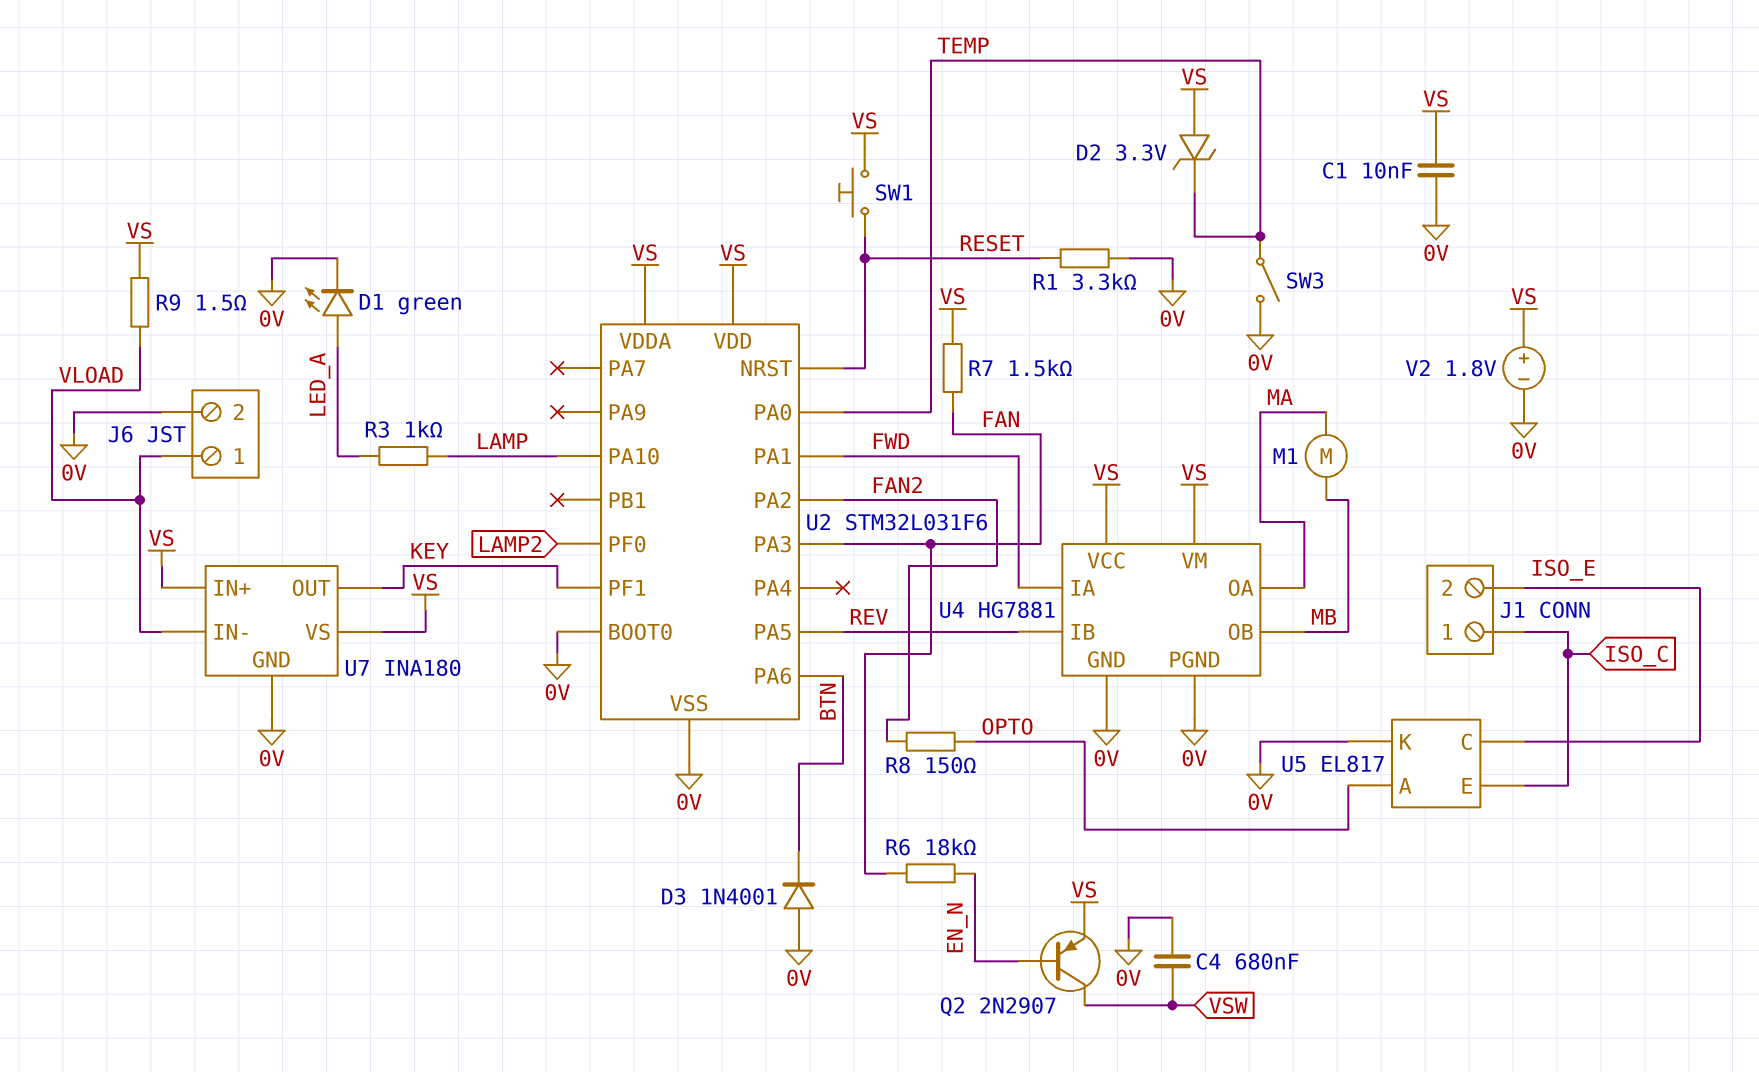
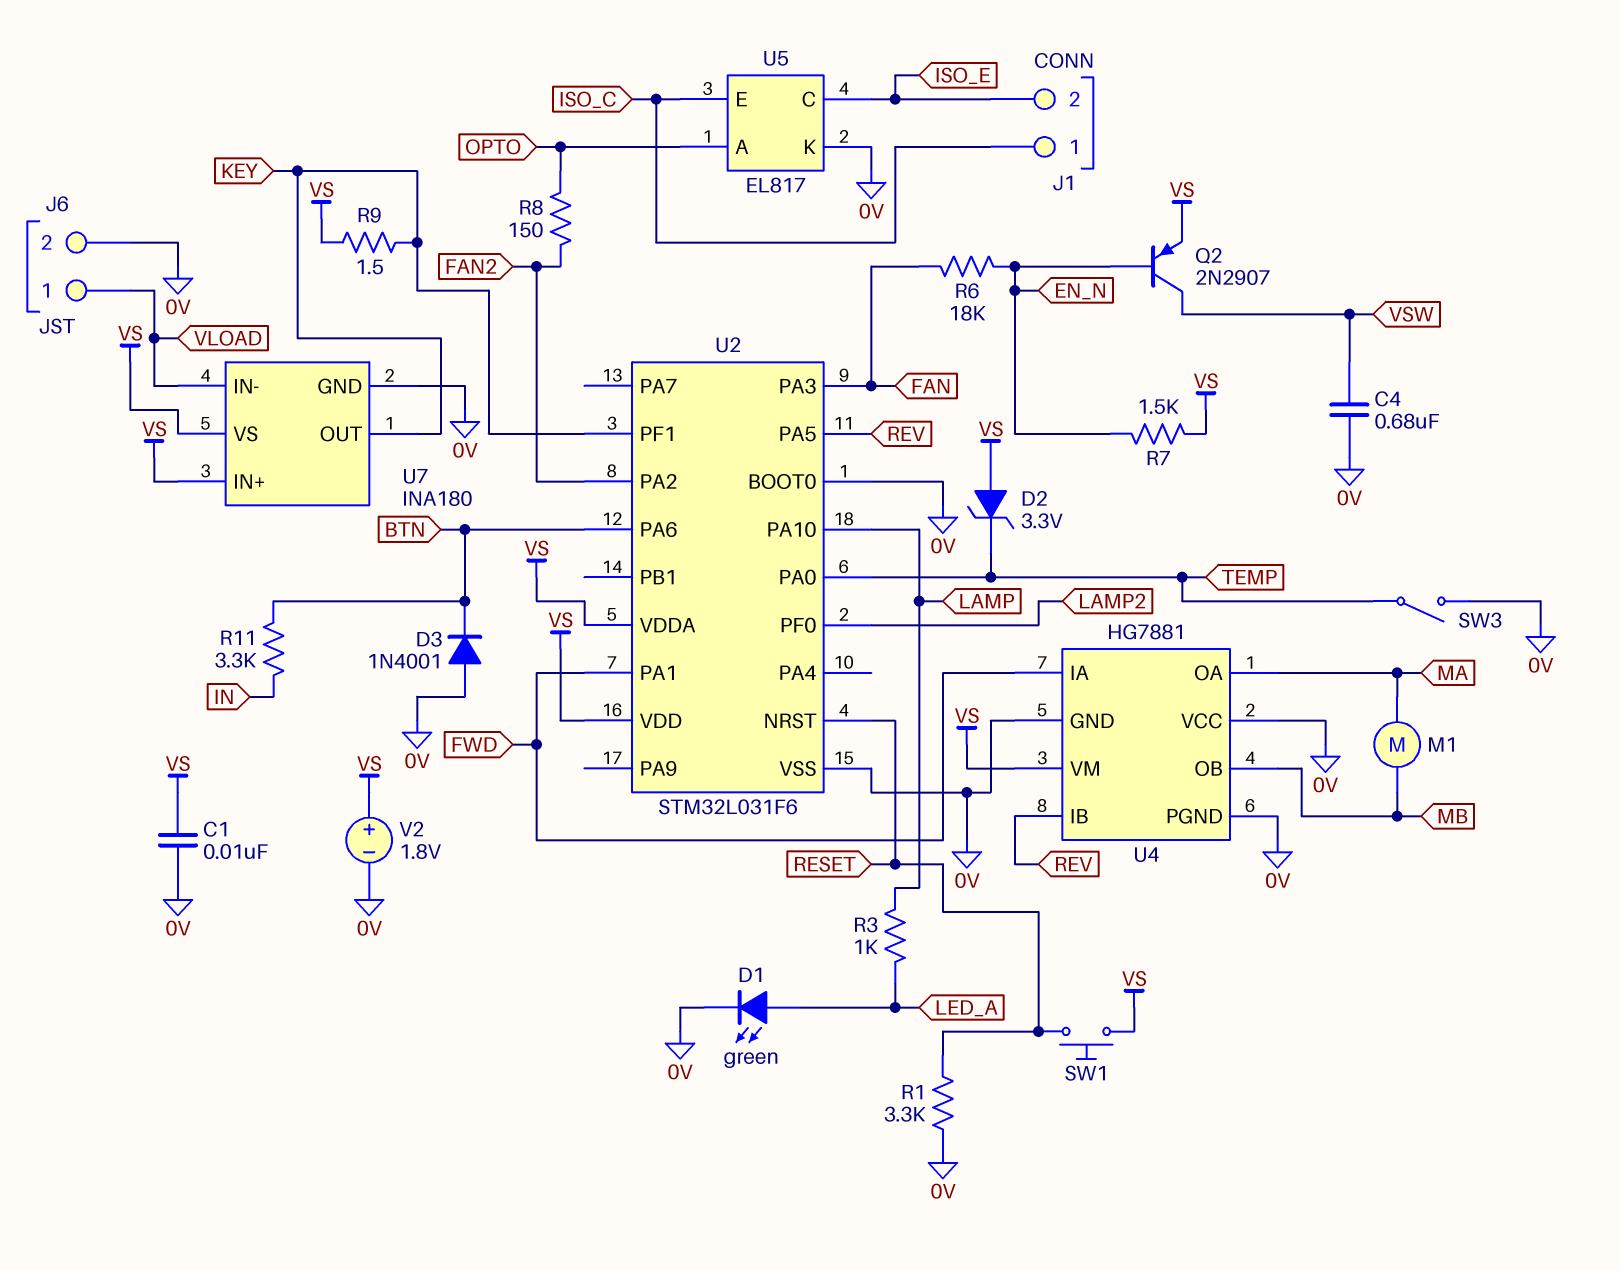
R7: 1.5k (FAN, VS) -> 1.5k (EN_N, VS)
R9: 1.5 (VLOAD, VS) -> 1.5 (KEY, VS)
R11: none -> 3.3k (BTN, IN)
U4 pin VCC: VS -> 0V

